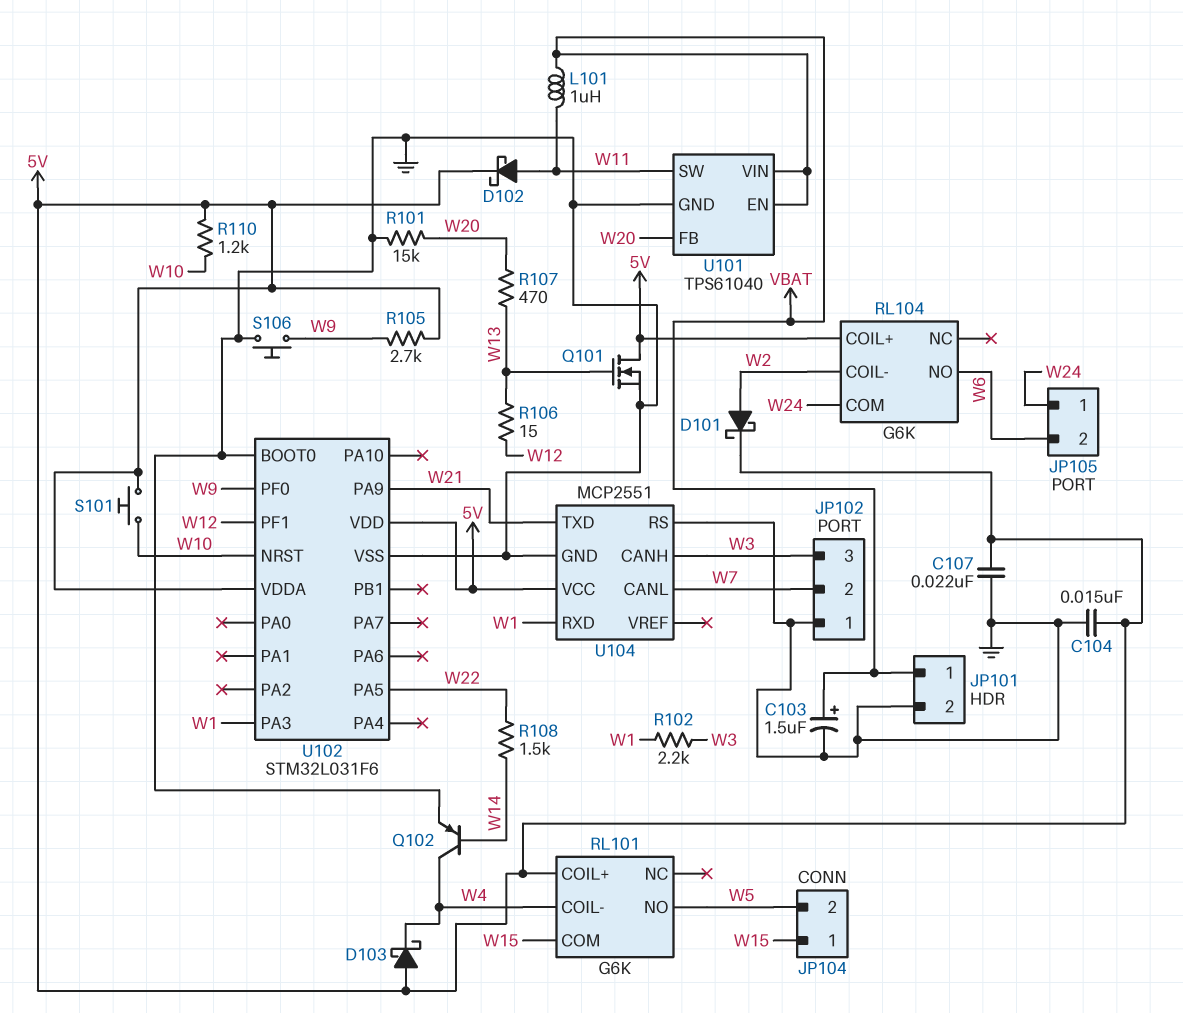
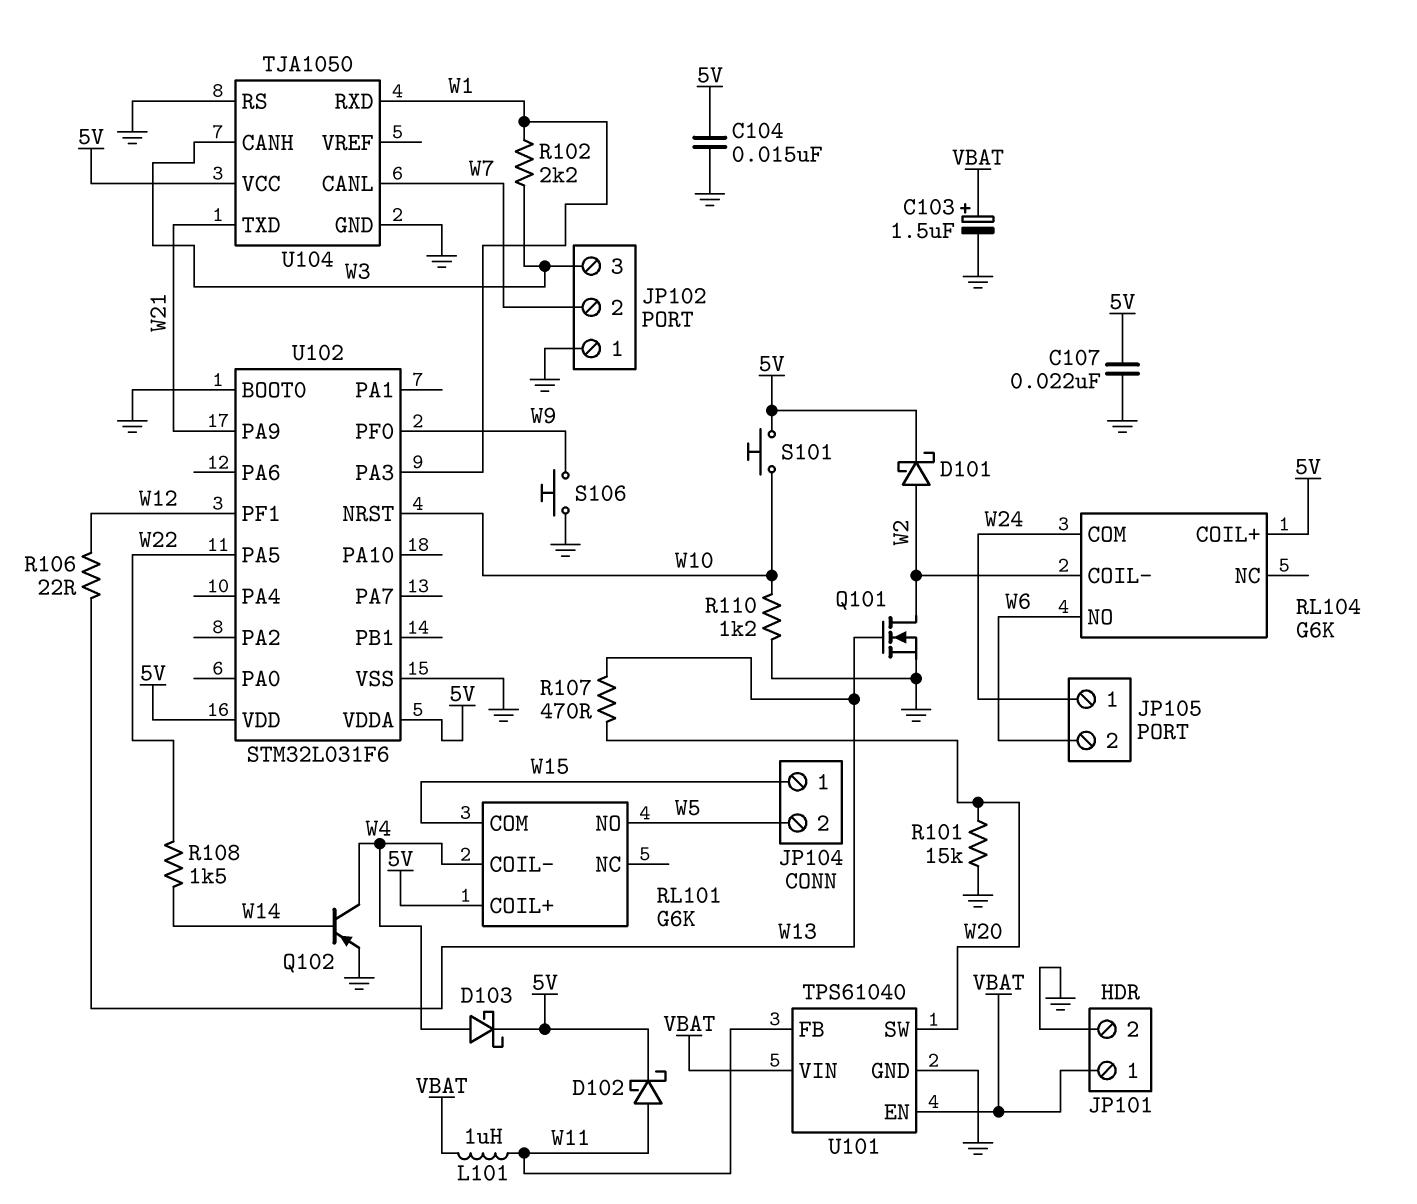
D103: schottky (A 5V, K W4) -> schottky (A W4, K 5V)
Q101: NMOS (G W13, D 5V, S GND) -> NMOS (G W13, D W2, S GND)
R105: 2.7k (5V, W9) -> none
R106: 15 (W12, W13) -> 22 (W12, W13)
R110: 1.2k (5V, W10) -> 1.2k (GND, W10)
U101 pin FB: W20 -> W11
U101 pin SW: W11 -> W20
U104: MCP2551 -> TJA1050

